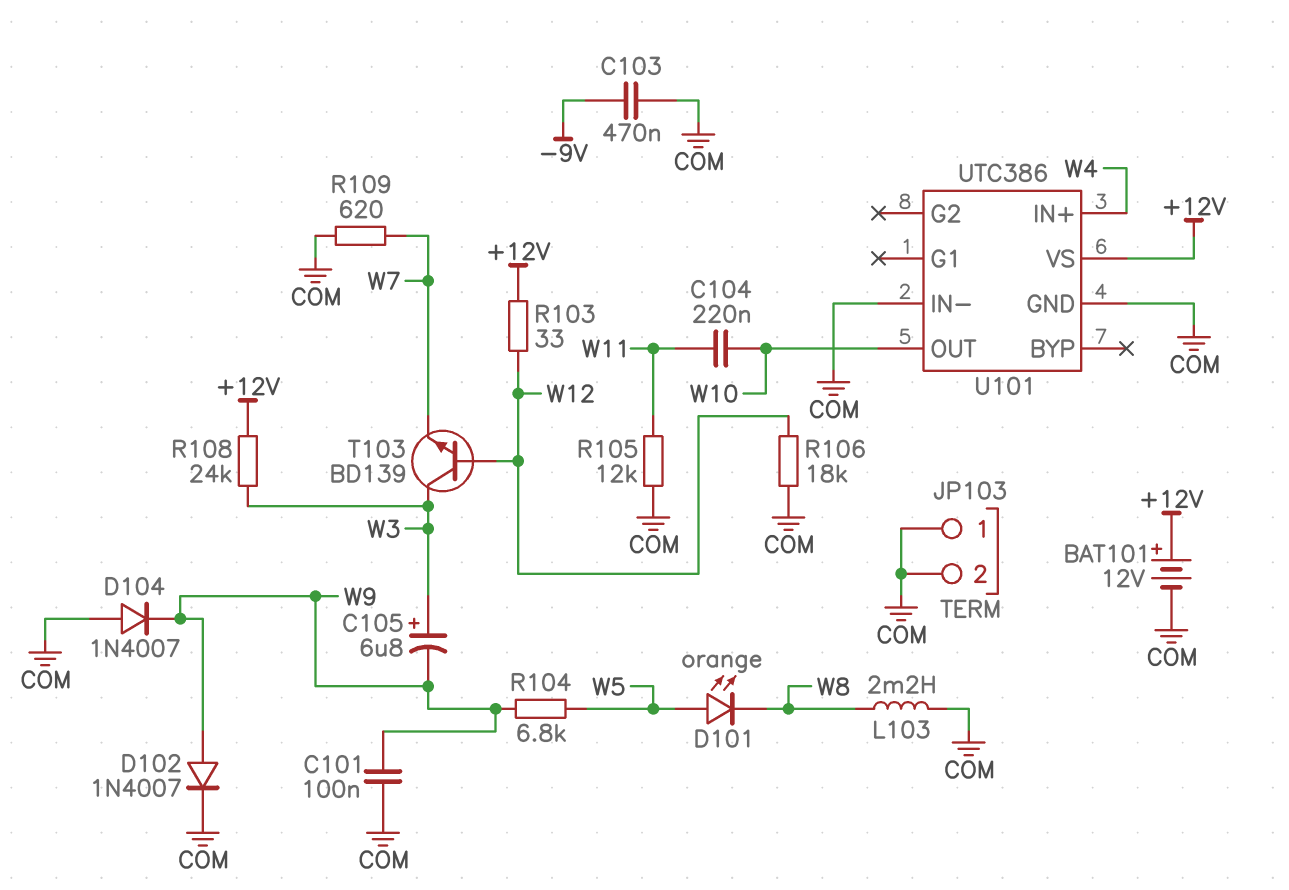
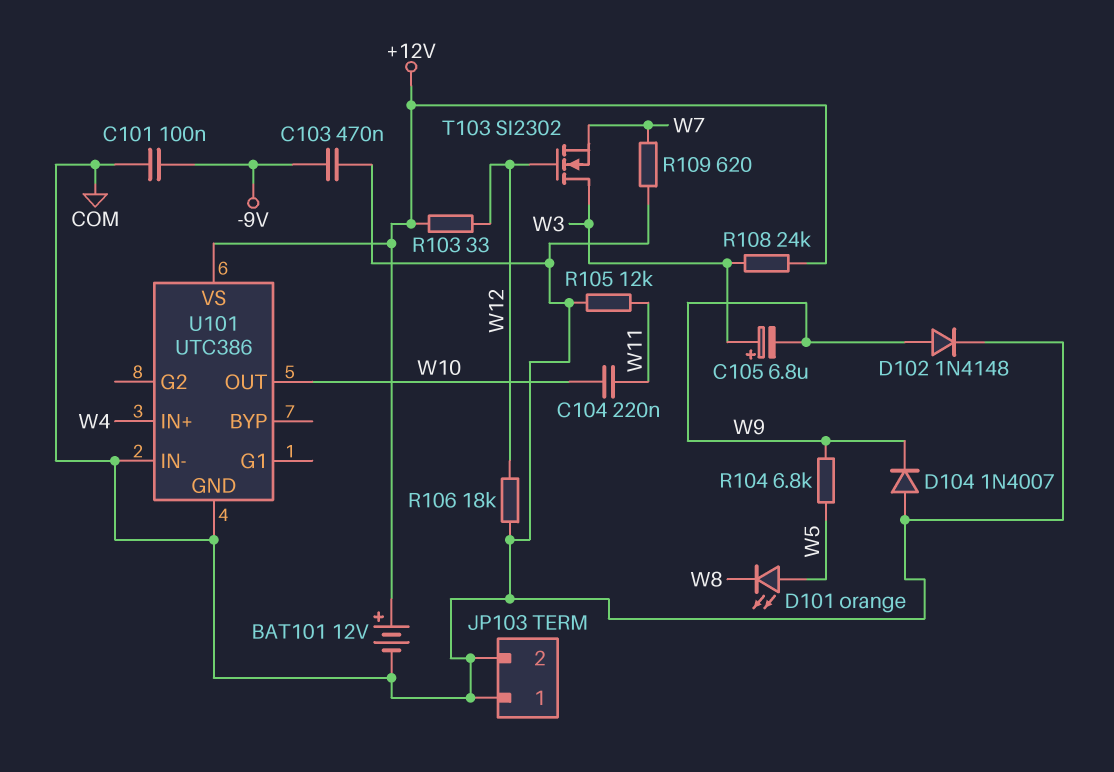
C101: 100nF (COM, W9) -> 100nF (-9V, COM)
D102: diode 1N4007 (A W9, K COM) -> diode 1N4148 (A W9, K COM)
L103: 2.2mH (COM, W8) -> none
T103: NPN BD139 (B W12, C W3, E W7) -> NMOS SI2302 (G W12, D W3, S W7)

